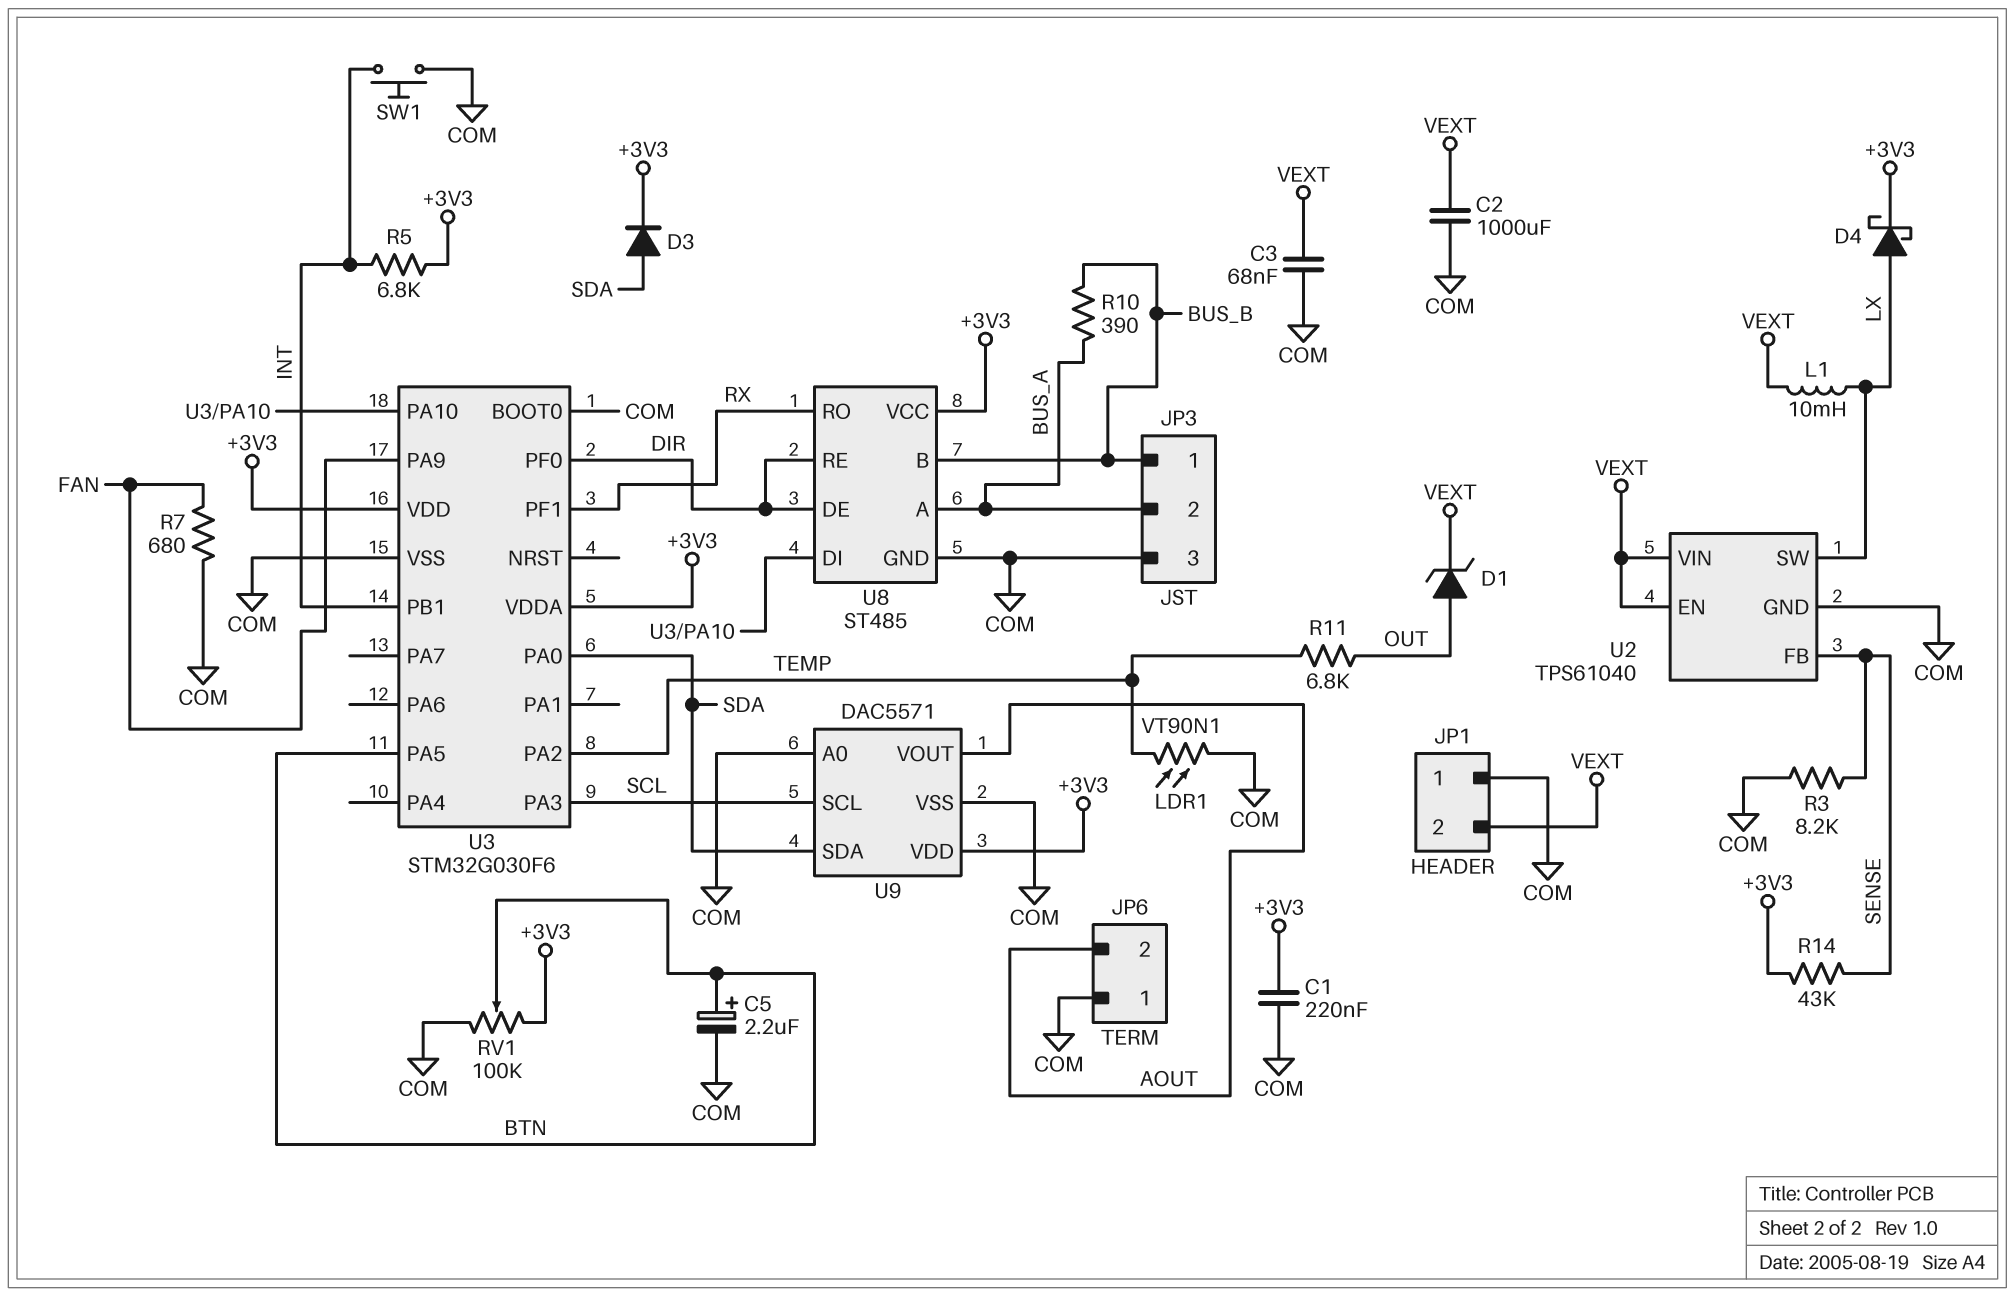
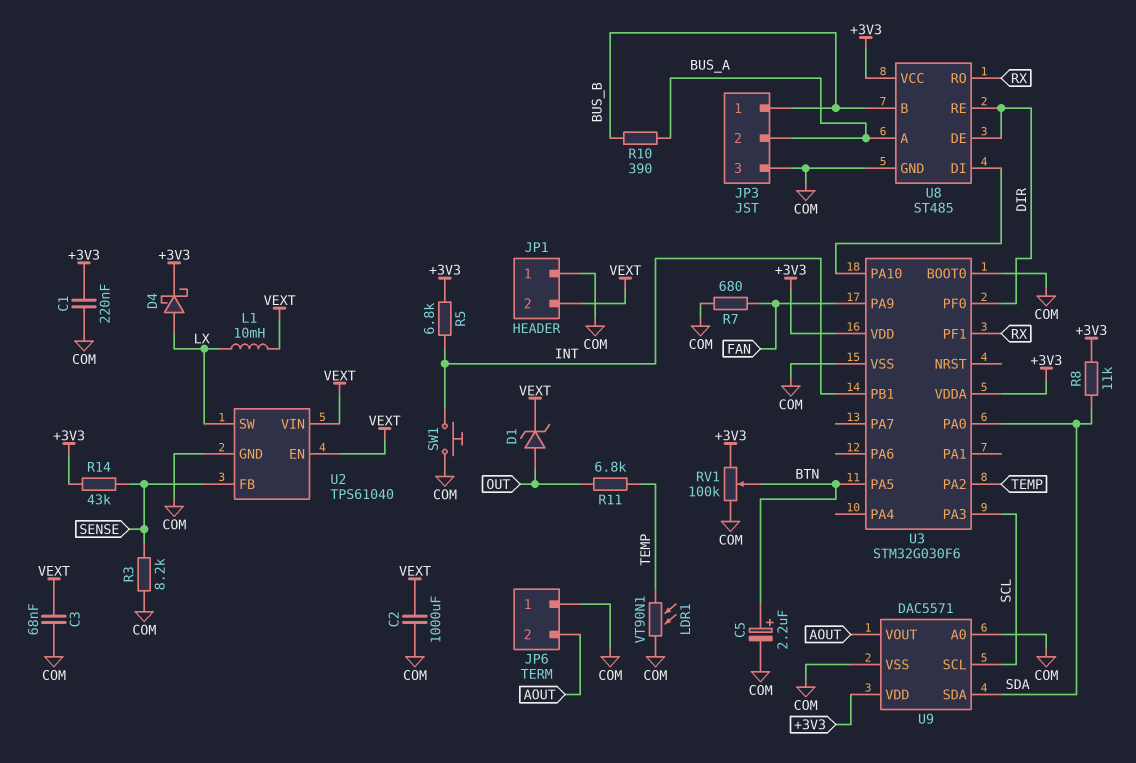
D3: diode (A SDA, K +3V3) -> none
R8: none -> 11k (+3V3, SDA)

